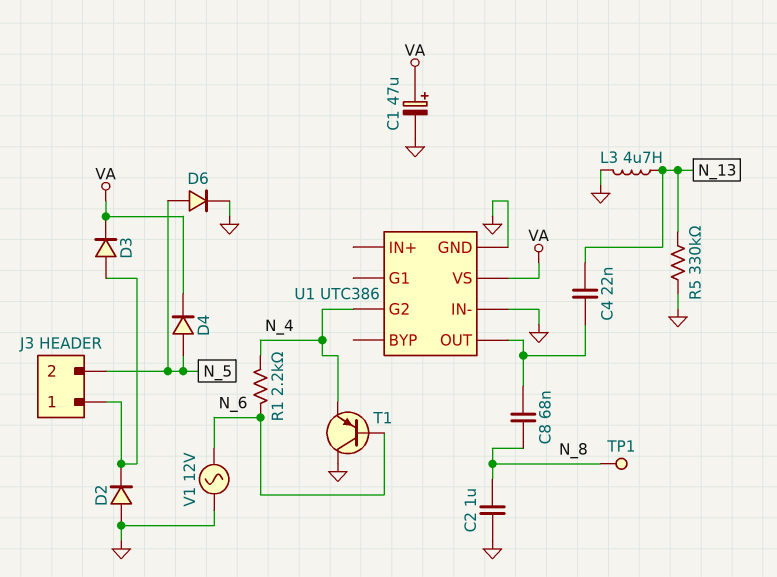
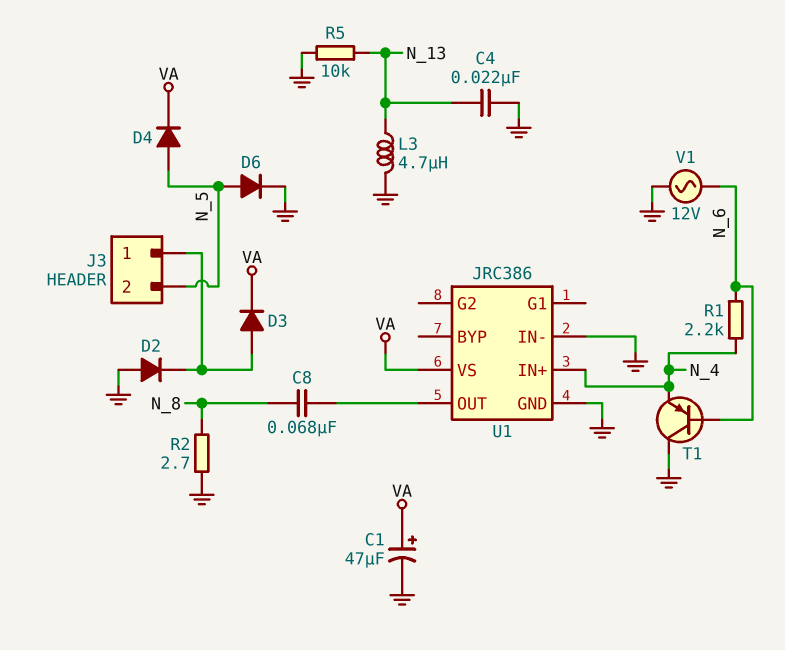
C2: 1uF (GND, N_8) -> none
C4: 22nF (N_13, U1/OUT) -> 22nF (GND, N_13)
R2: none -> 2.7 (GND, N_8)
R5: 330k (GND, N_13) -> 10k (GND, N_13)
TP1: test point (N_8) -> none
U1: UTC386 -> JRC386
U1 pin G2: N_4 -> none
U1 pin IN+: none -> N_4

